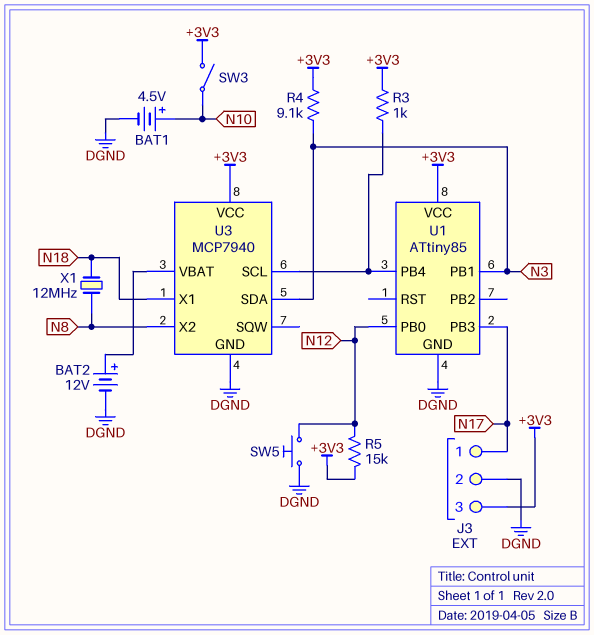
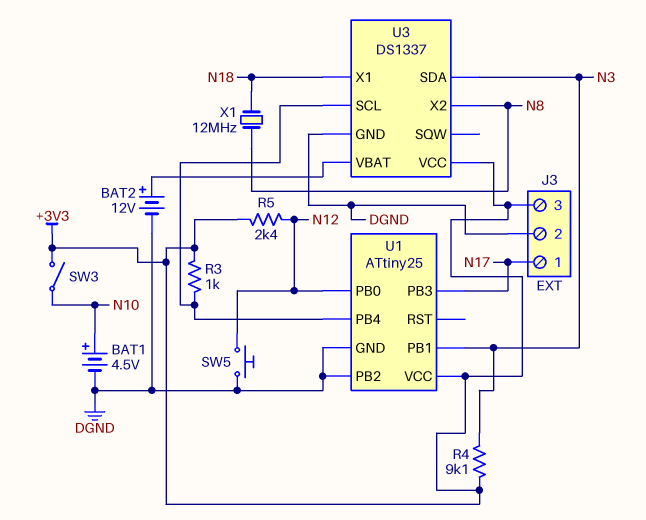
R5: 15k (+3V3, N12) -> 2.4k (+3V3, N12)
U1: ATtiny85 -> ATtiny25
U1 pin PB2: none -> DGND
U3: MCP7940 -> DS1337

